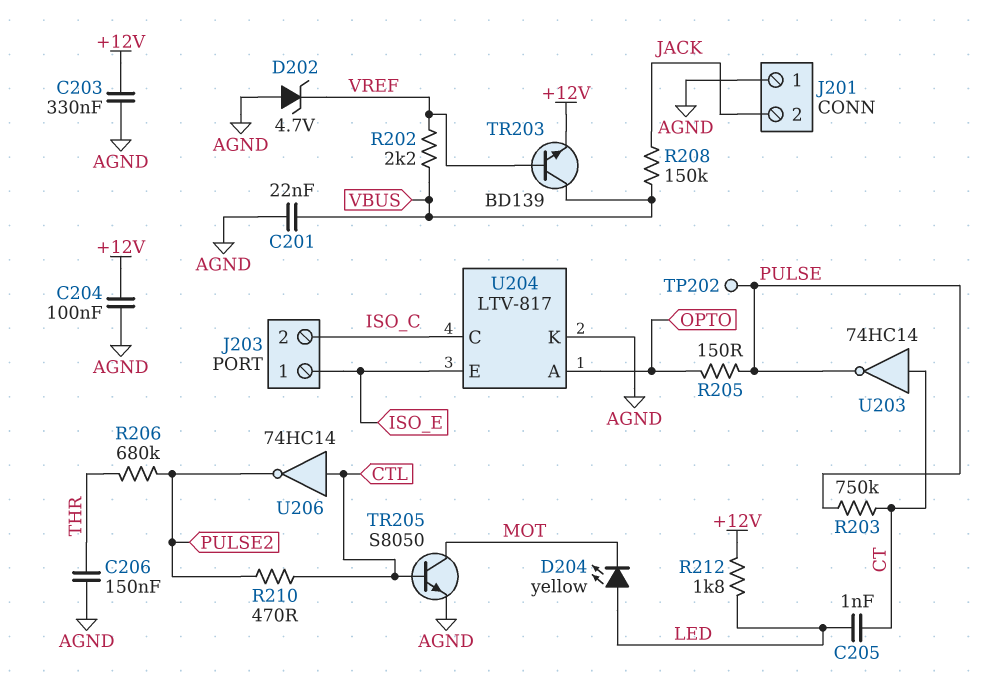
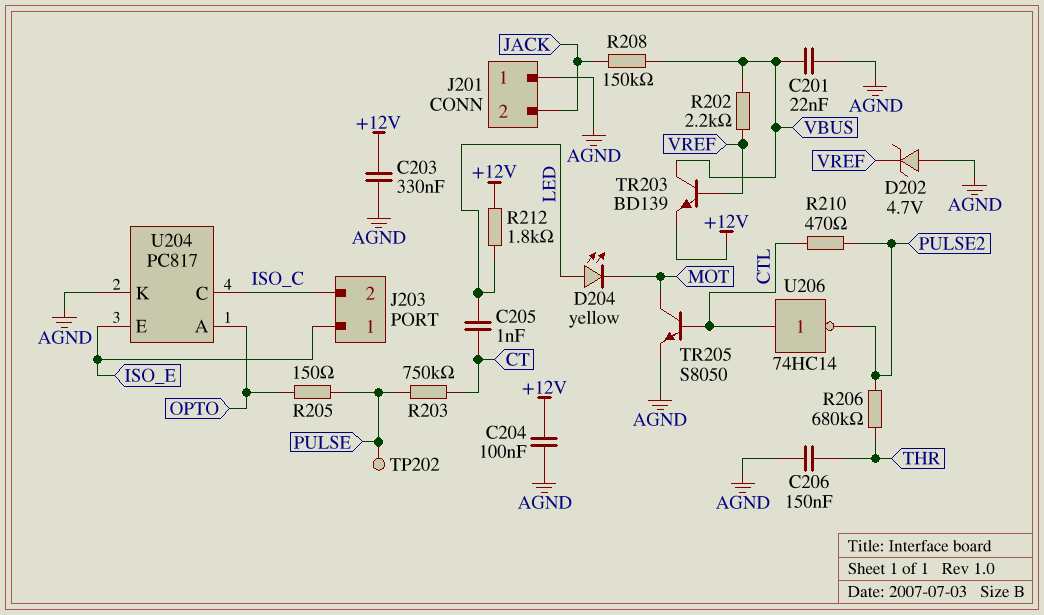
U203: NOT 74HC14 (in CT, out PULSE) -> none
U204: LTV-817 -> PC817

